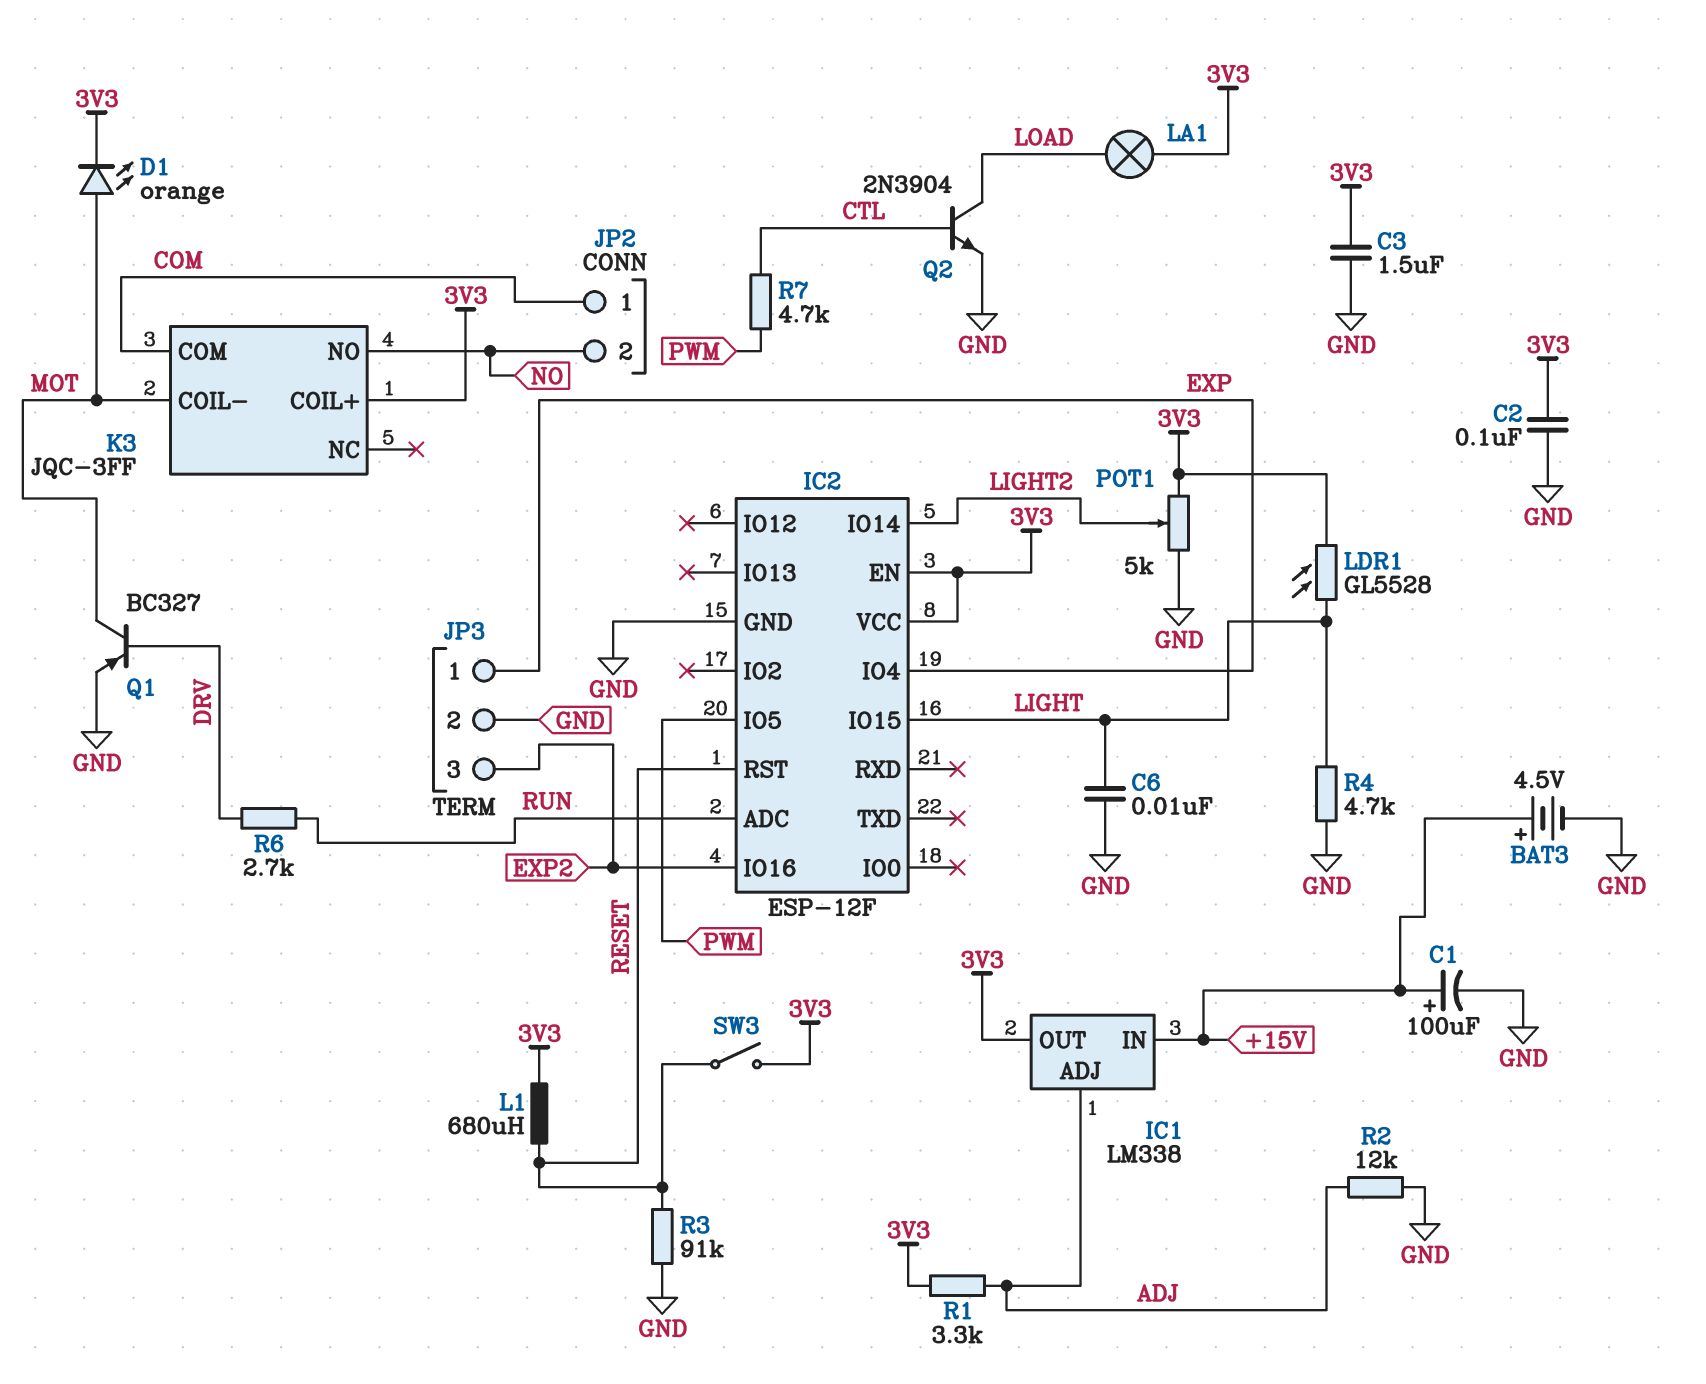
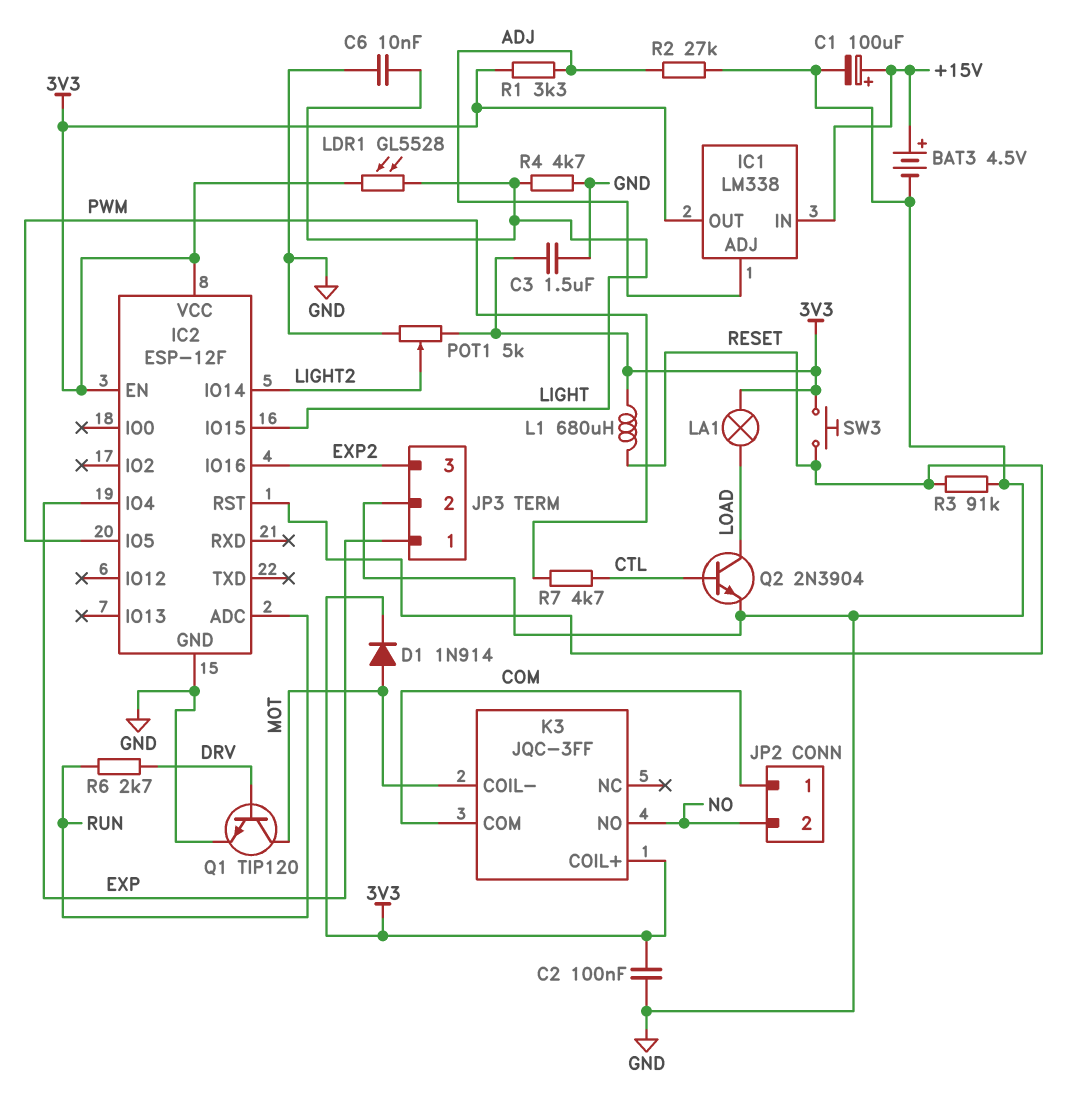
D1: LED orange (A MOT, K 3V3) -> diode 1N914 (A MOT, K 3V3)
Q1: PNP BC327 (B DRV, C MOT, E GND) -> NPN TIP120 (B DRV, C MOT, E GND)
R2: 12k (ADJ, GND) -> 27k (ADJ, GND)
SW3: switch (3V3, RESET) -> button (3V3, RESET)

